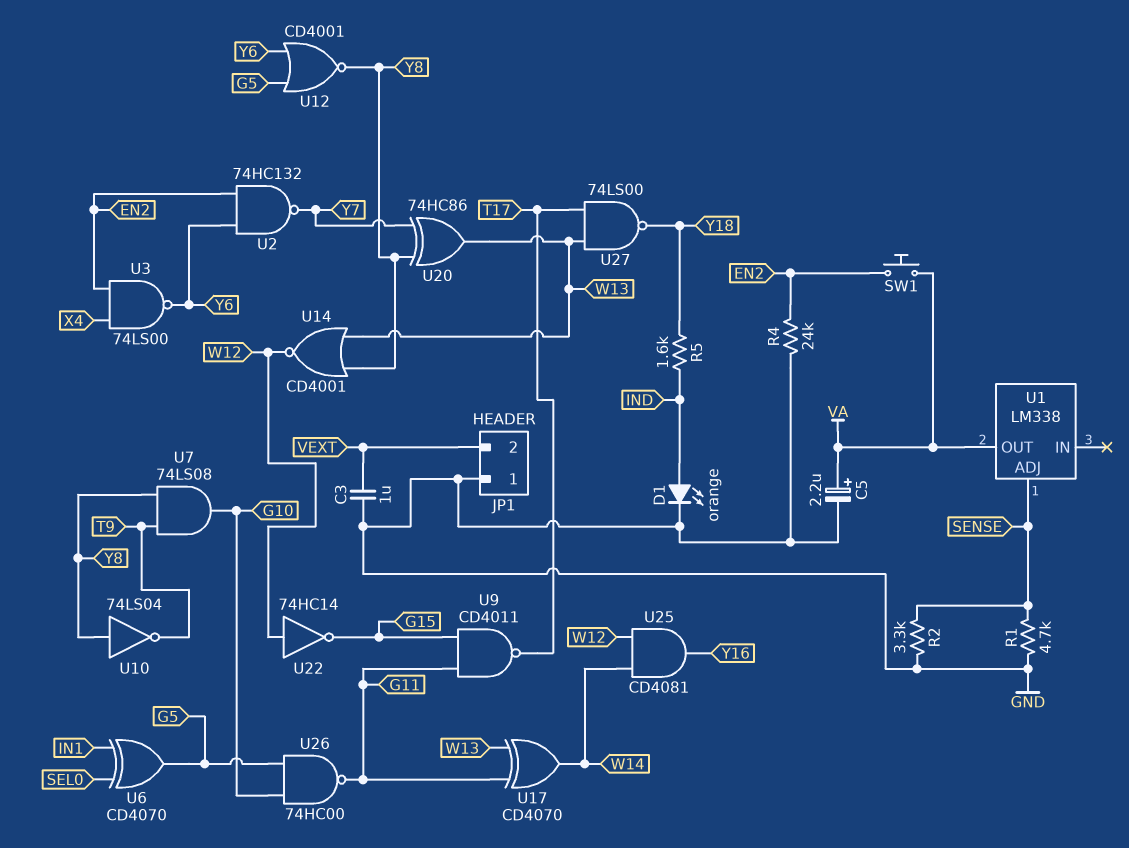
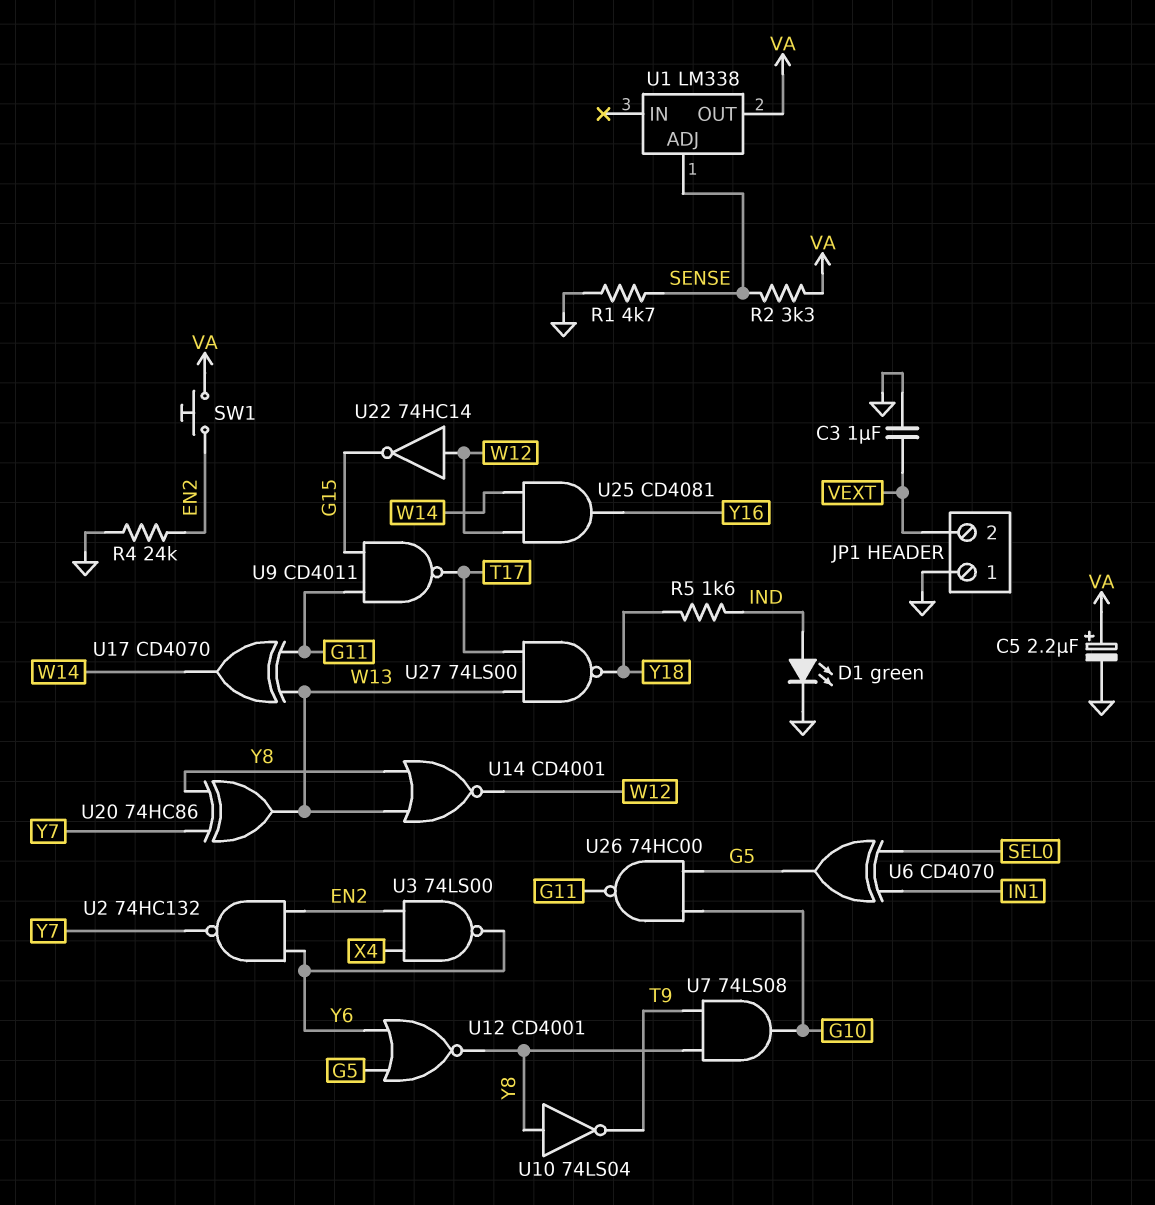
D1: LED orange (A IND, K GND) -> LED green (A IND, K GND)
R2: 3.3k (GND, SENSE) -> 3.3k (SENSE, VA)

